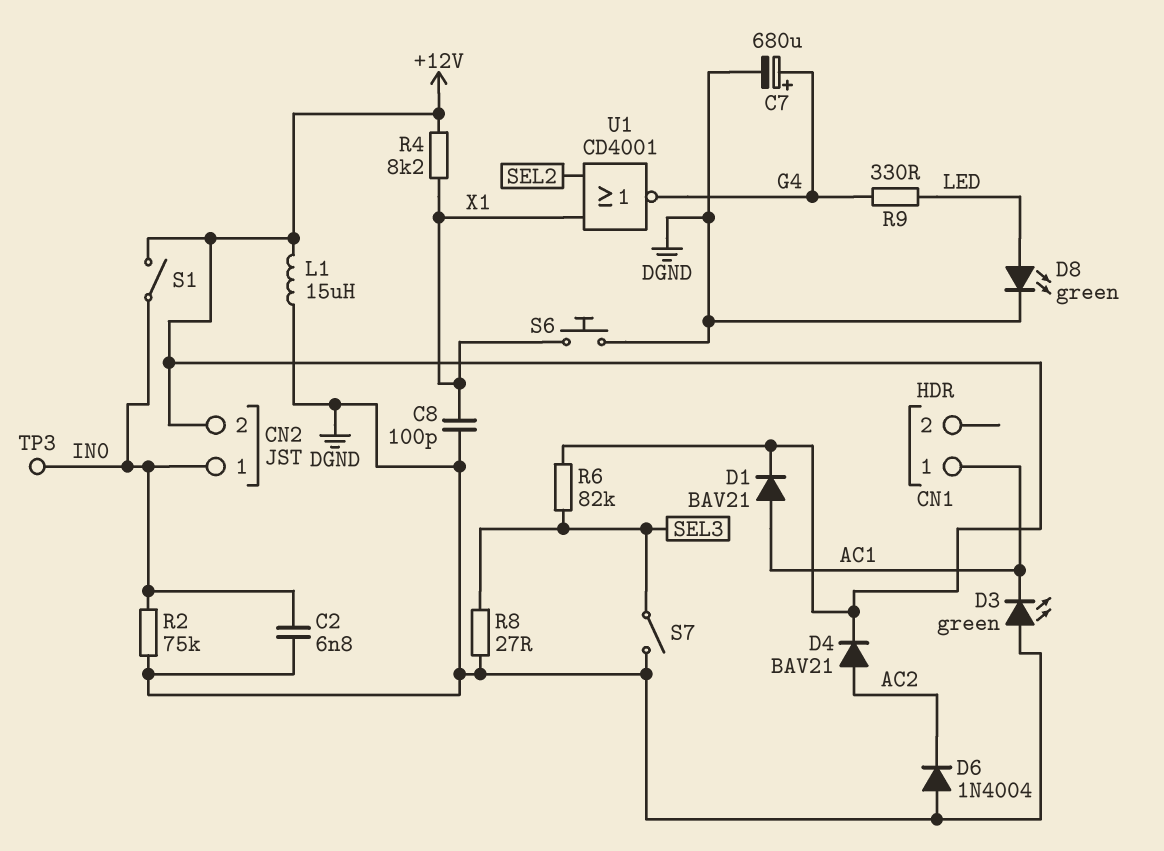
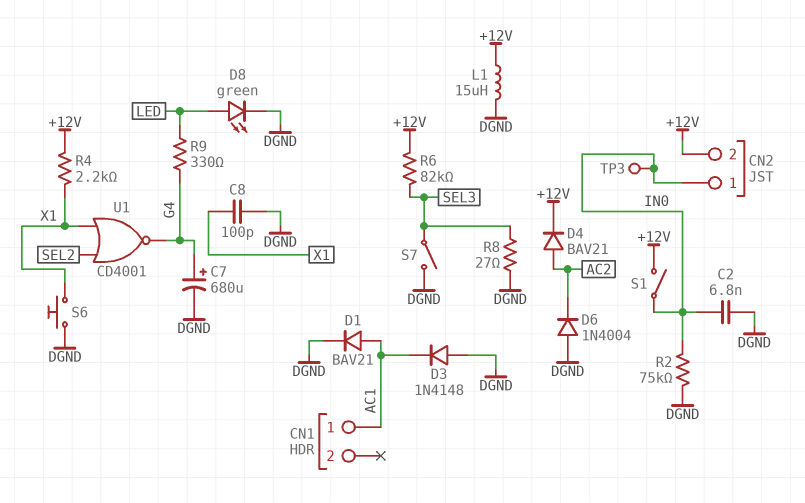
D1: diode BAV21 (A AC1, K +12V) -> diode BAV21 (A AC1, K DGND)
D3: LED green (A DGND, K AC1) -> diode 1N4148 (A DGND, K AC1)
R4: 8.2k (+12V, X1) -> 2.2k (+12V, X1)

